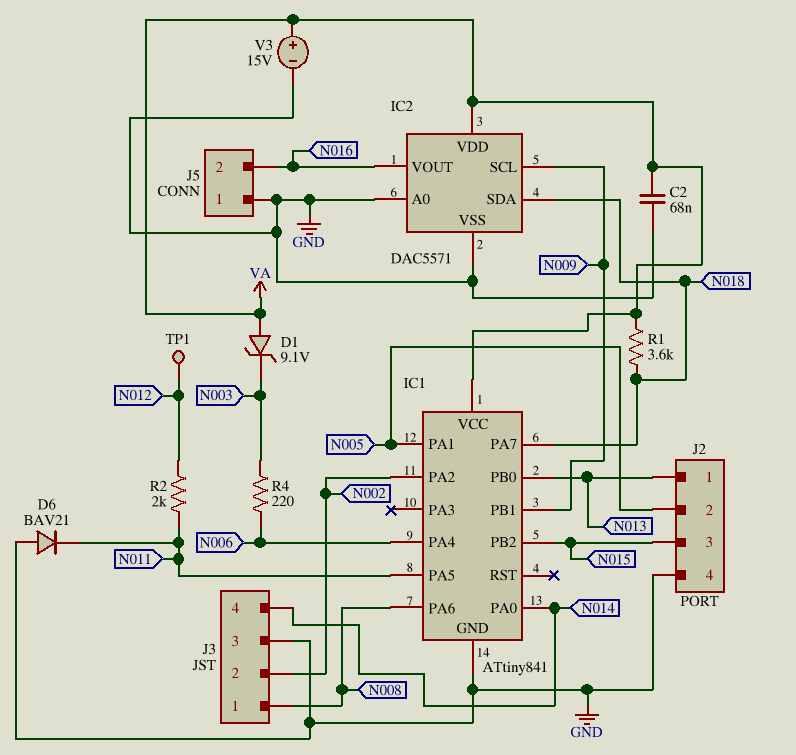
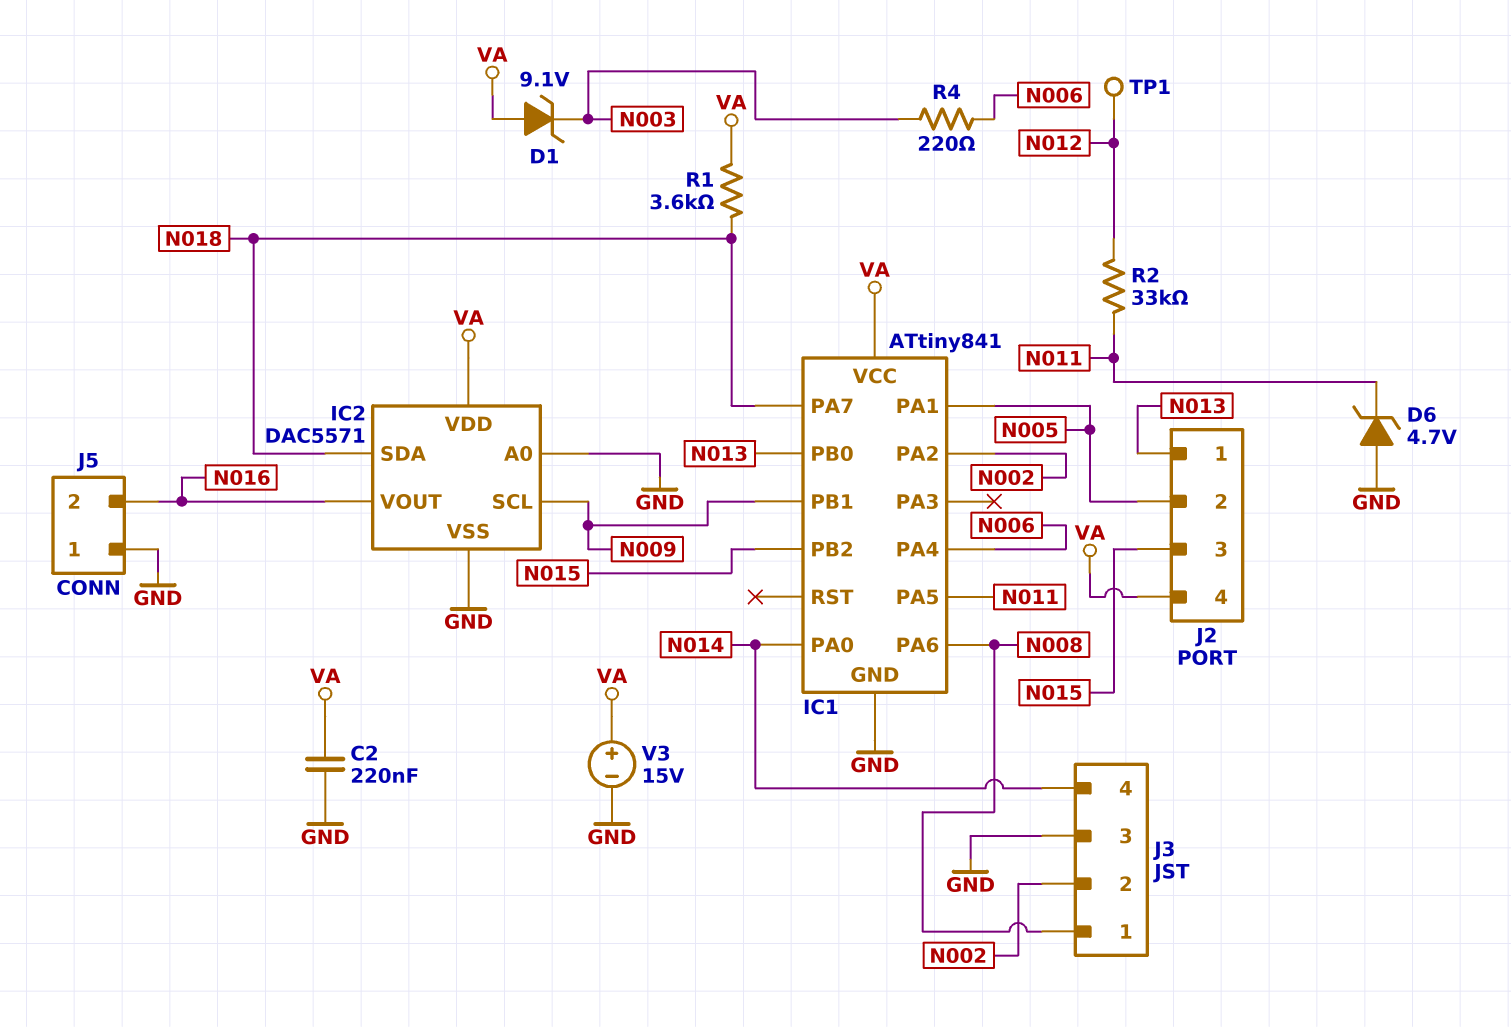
C2: 68nF (GND, VA) -> 220nF (GND, VA)
D6: diode BAV21 (A GND, K N011) -> zener 4.7V (A GND, K N011)
J2 pin 4: GND -> VA
R2: 2k (N011, N012) -> 33k (N011, N012)

